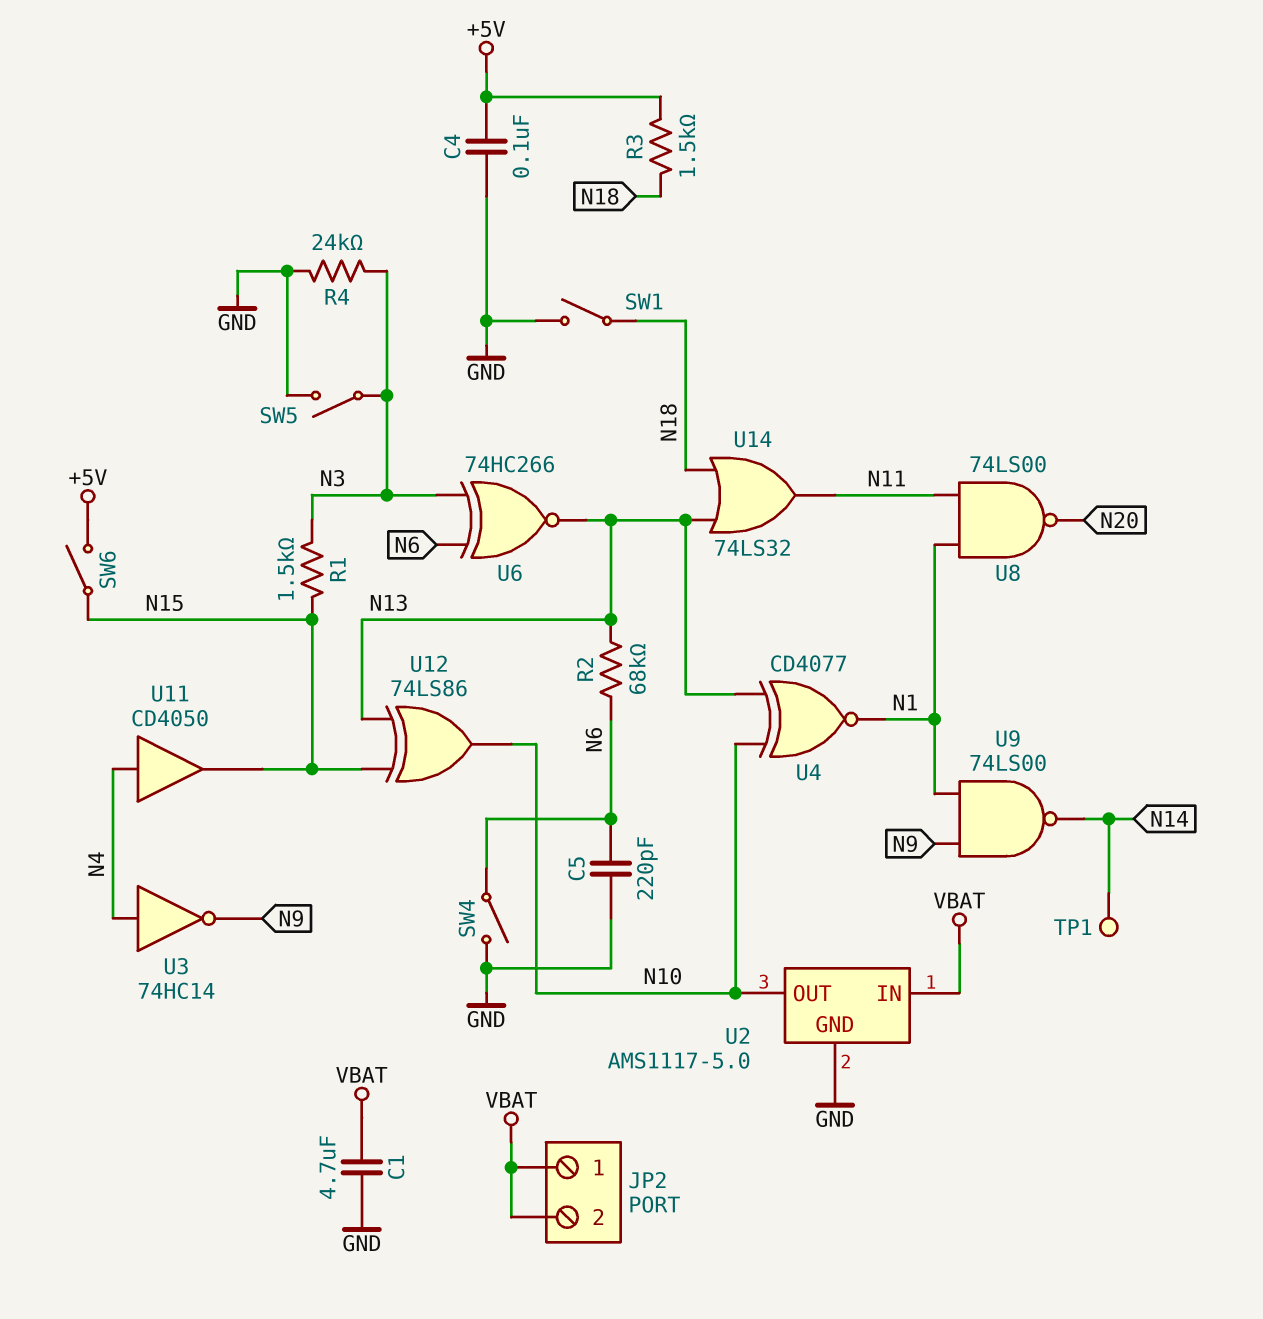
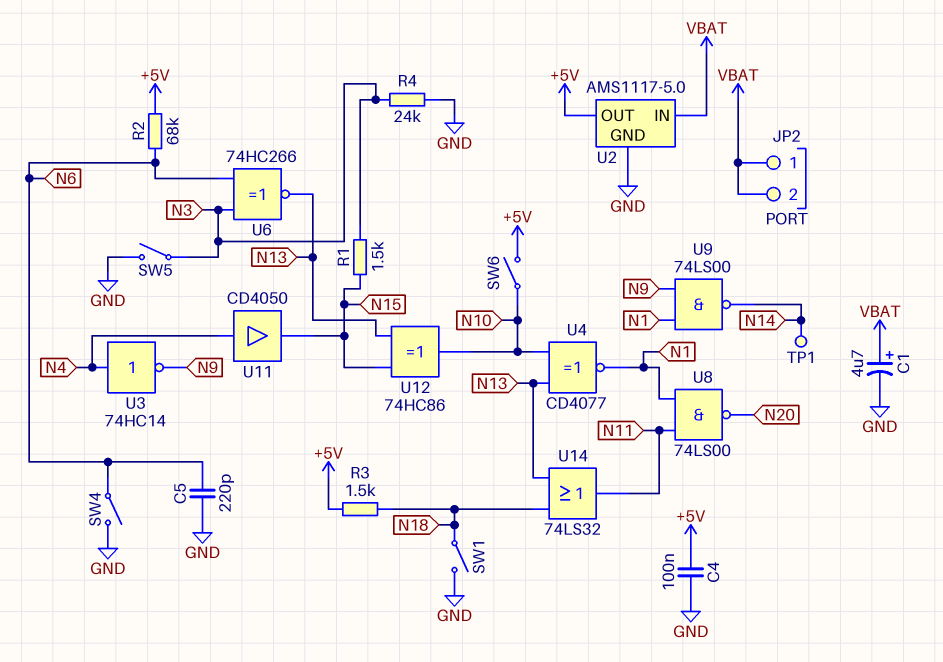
C1: 4.7uF (GND, VBAT) -> 4.7uF (plus VBAT, minus GND)
R2: 68k (N6, N13) -> 68k (+5V, N6)
SW6: switch (+5V, N15) -> switch (+5V, N10)
U2 pin OUT: N10 -> +5V
U12: XOR 74LS86 (in N13, in N15, out N10) -> XOR 74HC86 (in N13, in N15, out N10)

